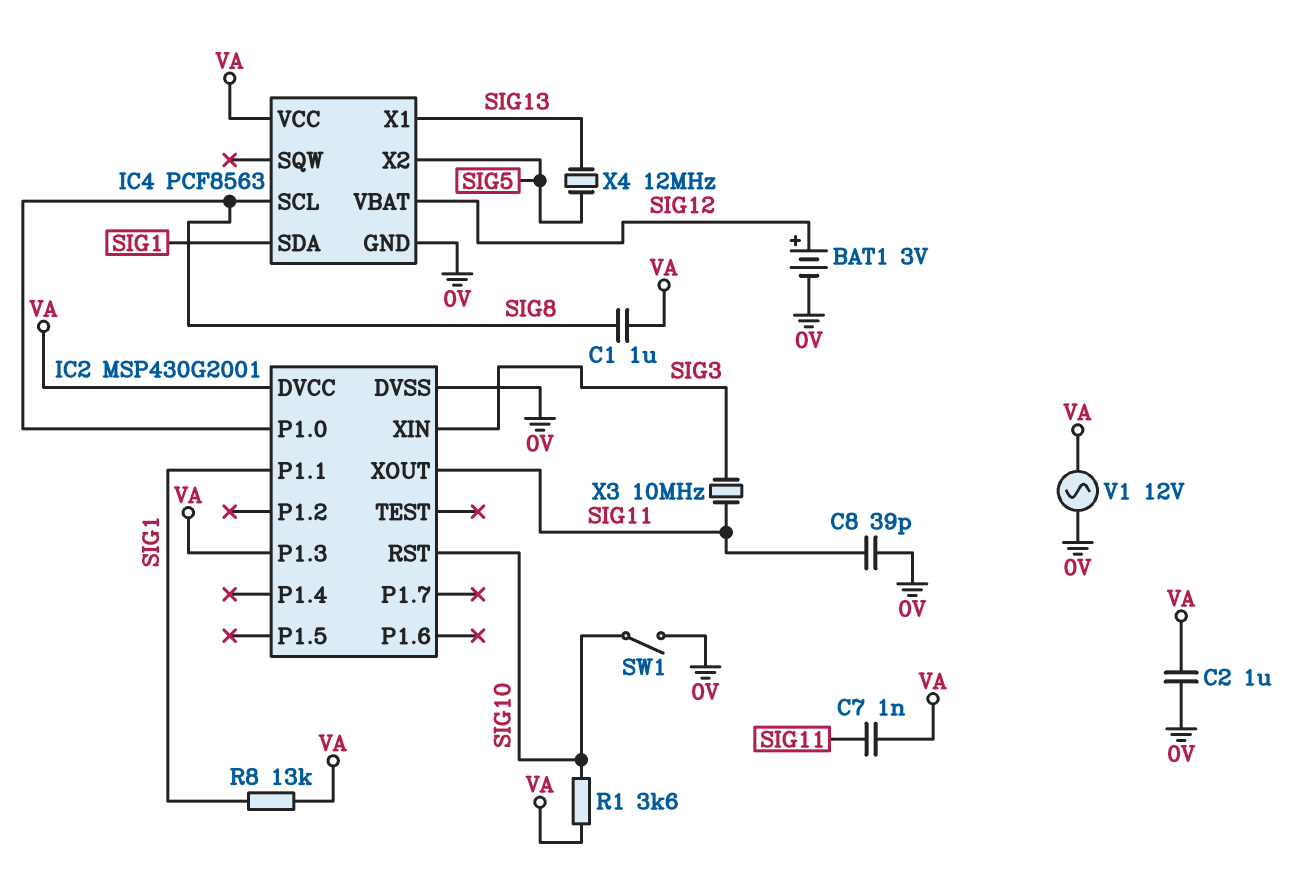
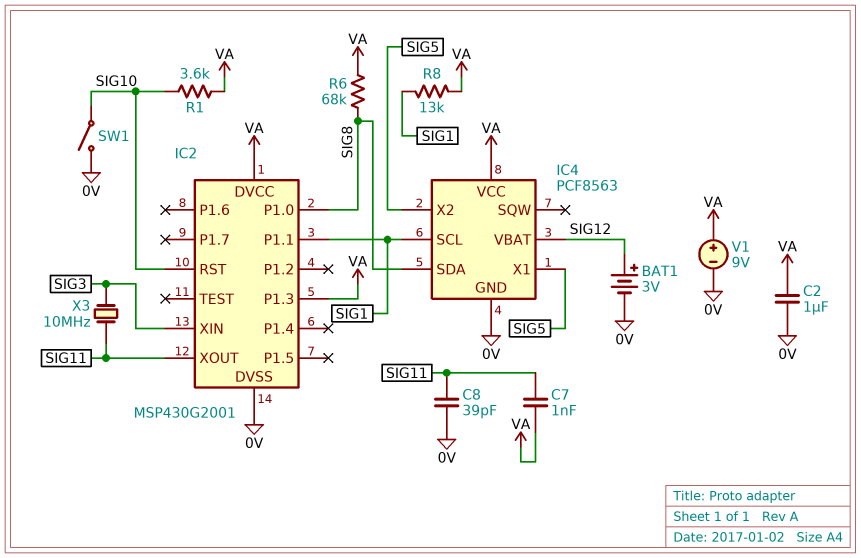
C1: 1uF (SIG8, VA) -> none
IC4 pin SCL: SIG8 -> SIG1
IC4 pin SDA: SIG1 -> SIG8
IC4 pin X1: SIG13 -> SIG5
R6: none -> 68k (SIG8, VA)
V1: AC 12V (0V, VA) -> 9V (plus VA, minus 0V)
X4: 12MHz (SIG5, SIG13) -> none

